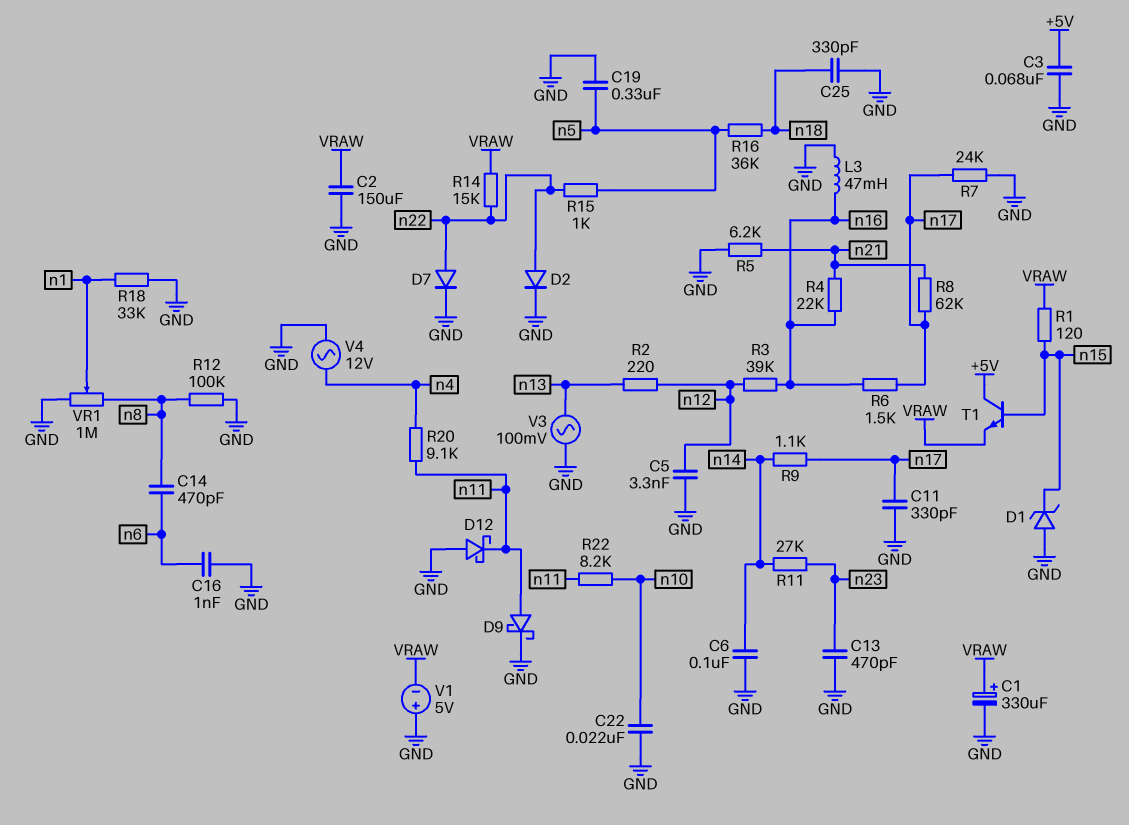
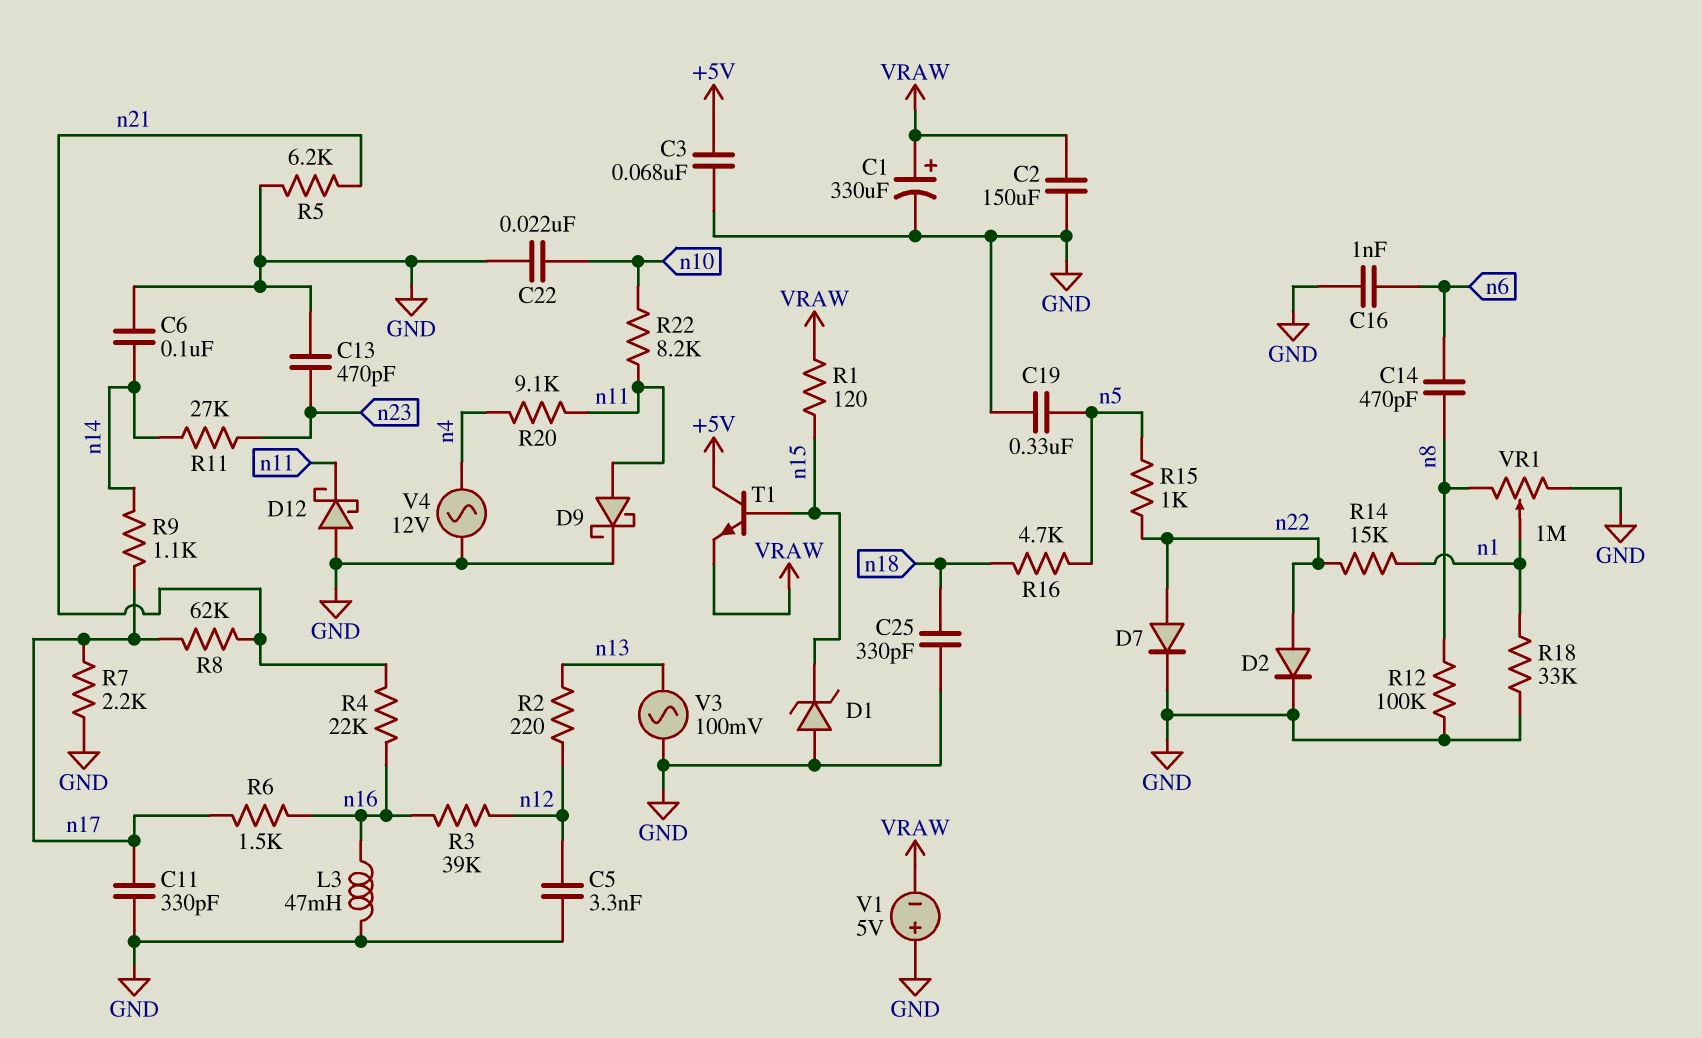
R7: 24k (GND, n17) -> 2.2k (GND, n17)
R14: 15k (VRAW, n22) -> 15k (n1, n22)
R16: 36k (n5, n18) -> 4.7k (n5, n18)

